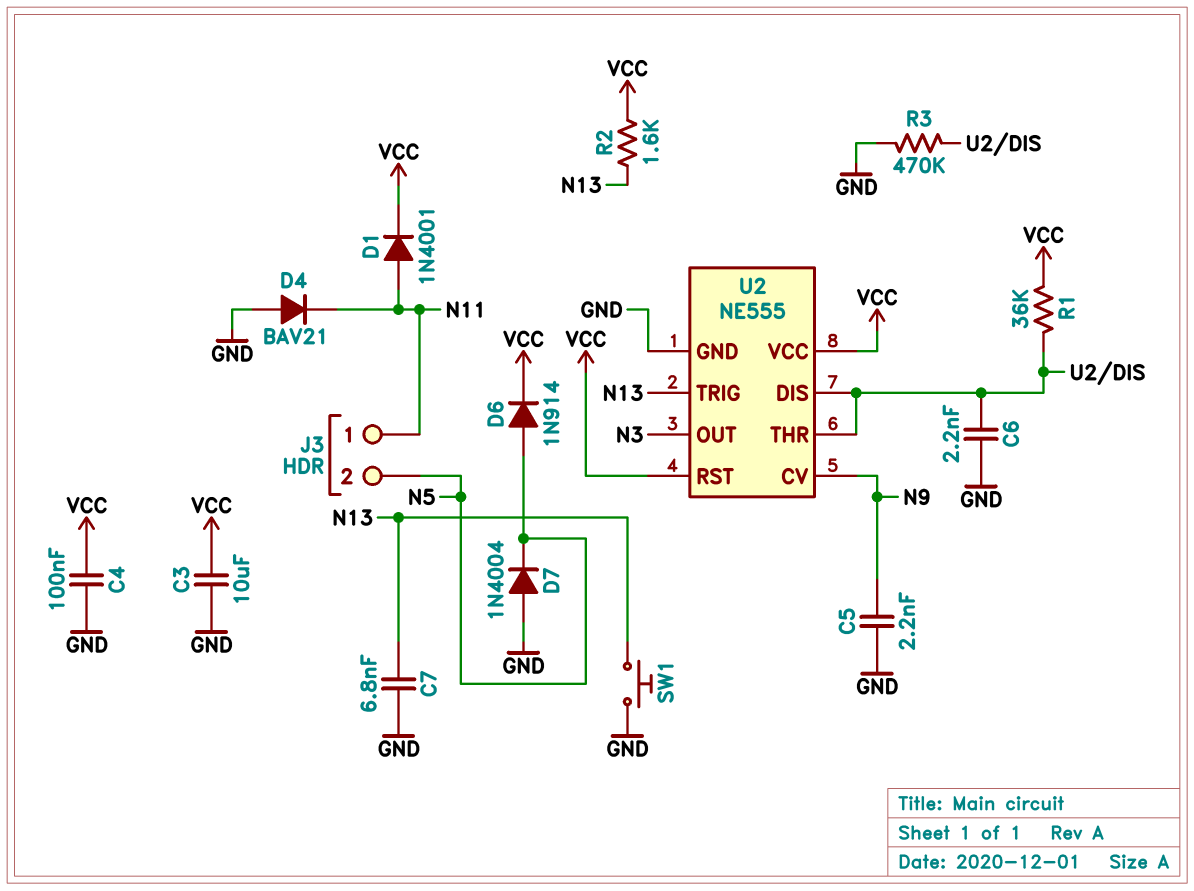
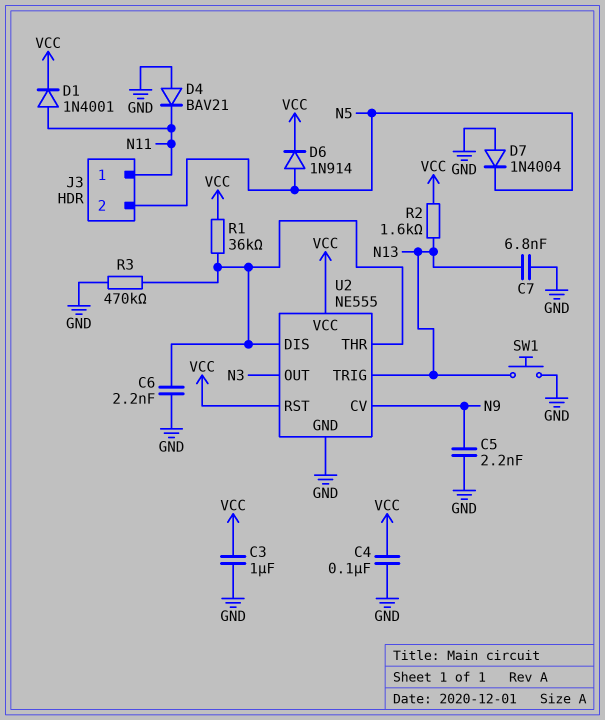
C3: 10uF (GND, VCC) -> 1uF (GND, VCC)

